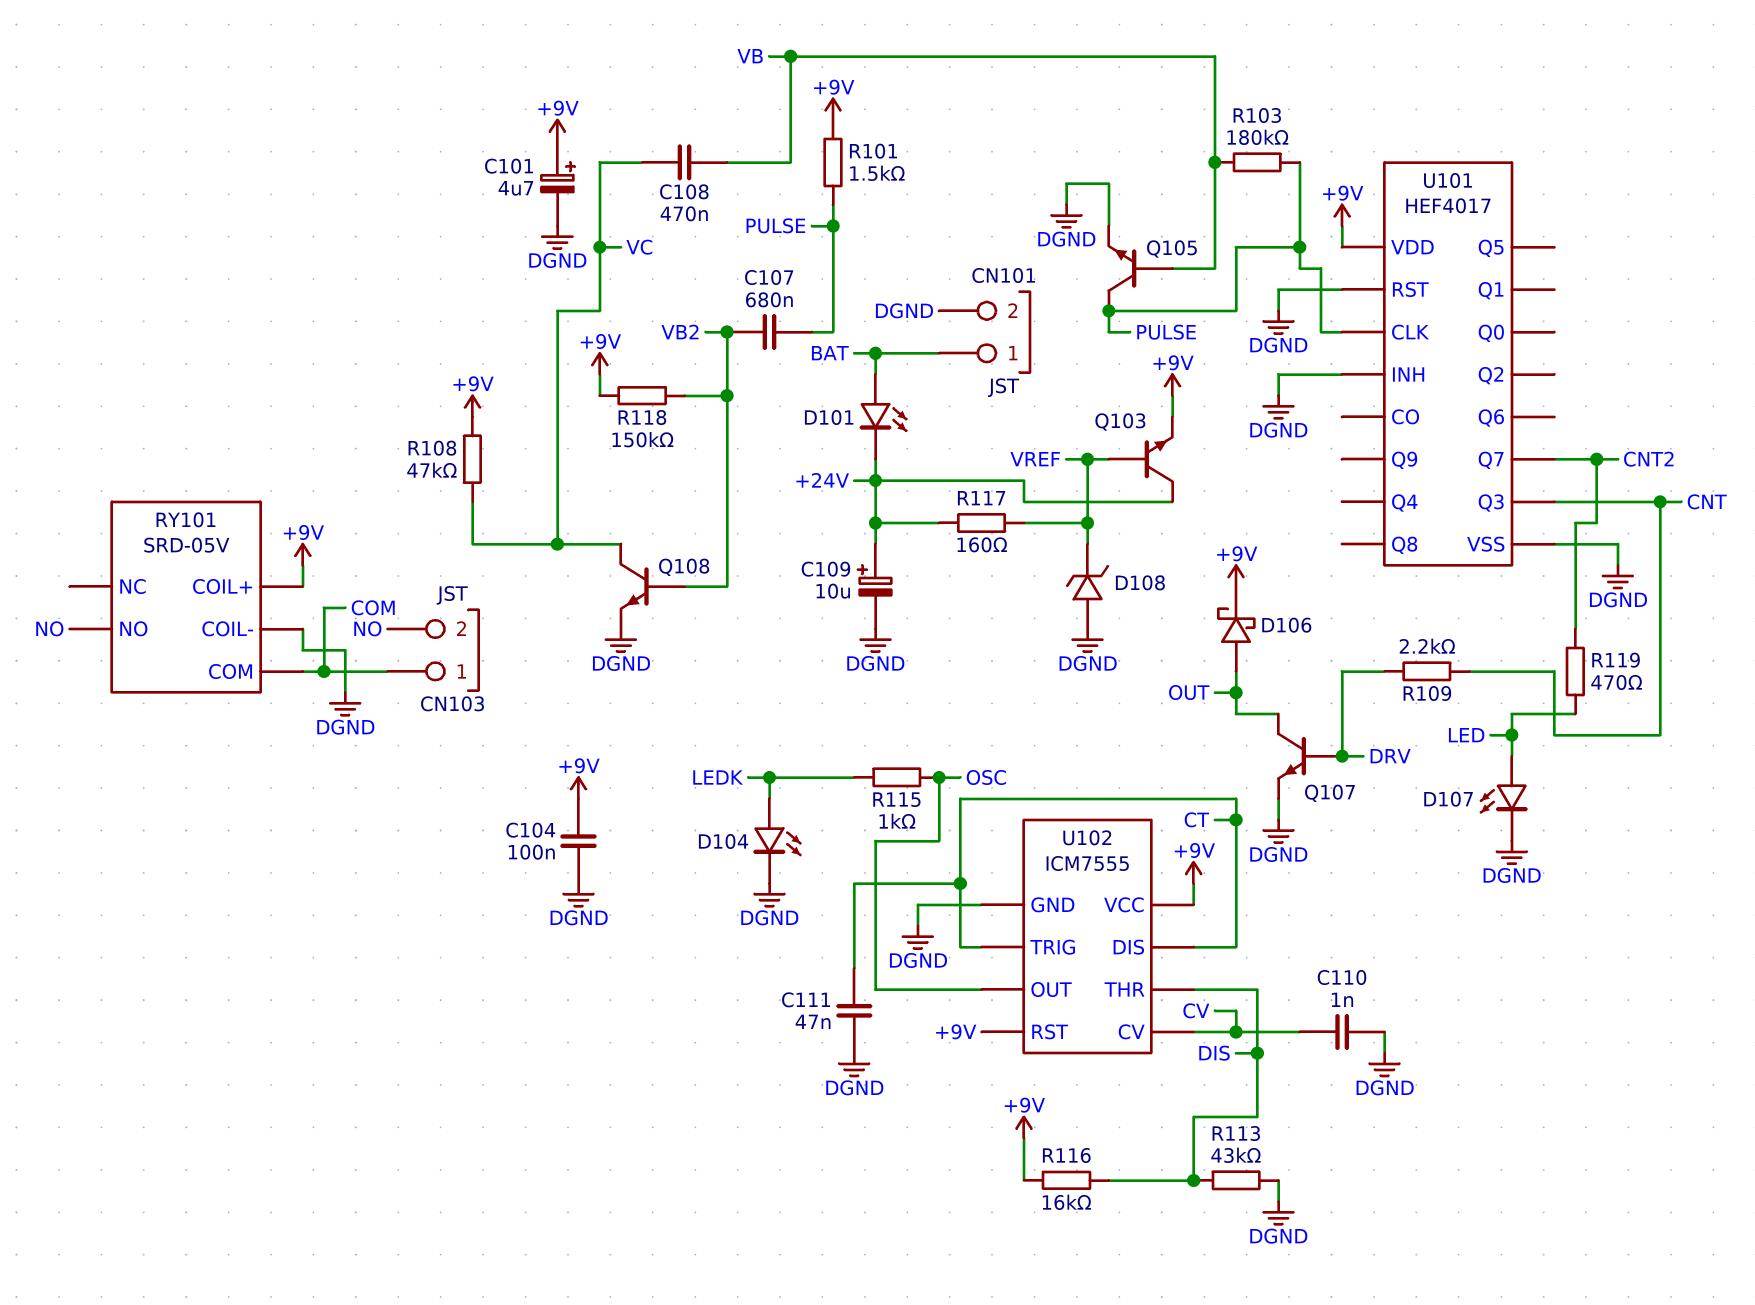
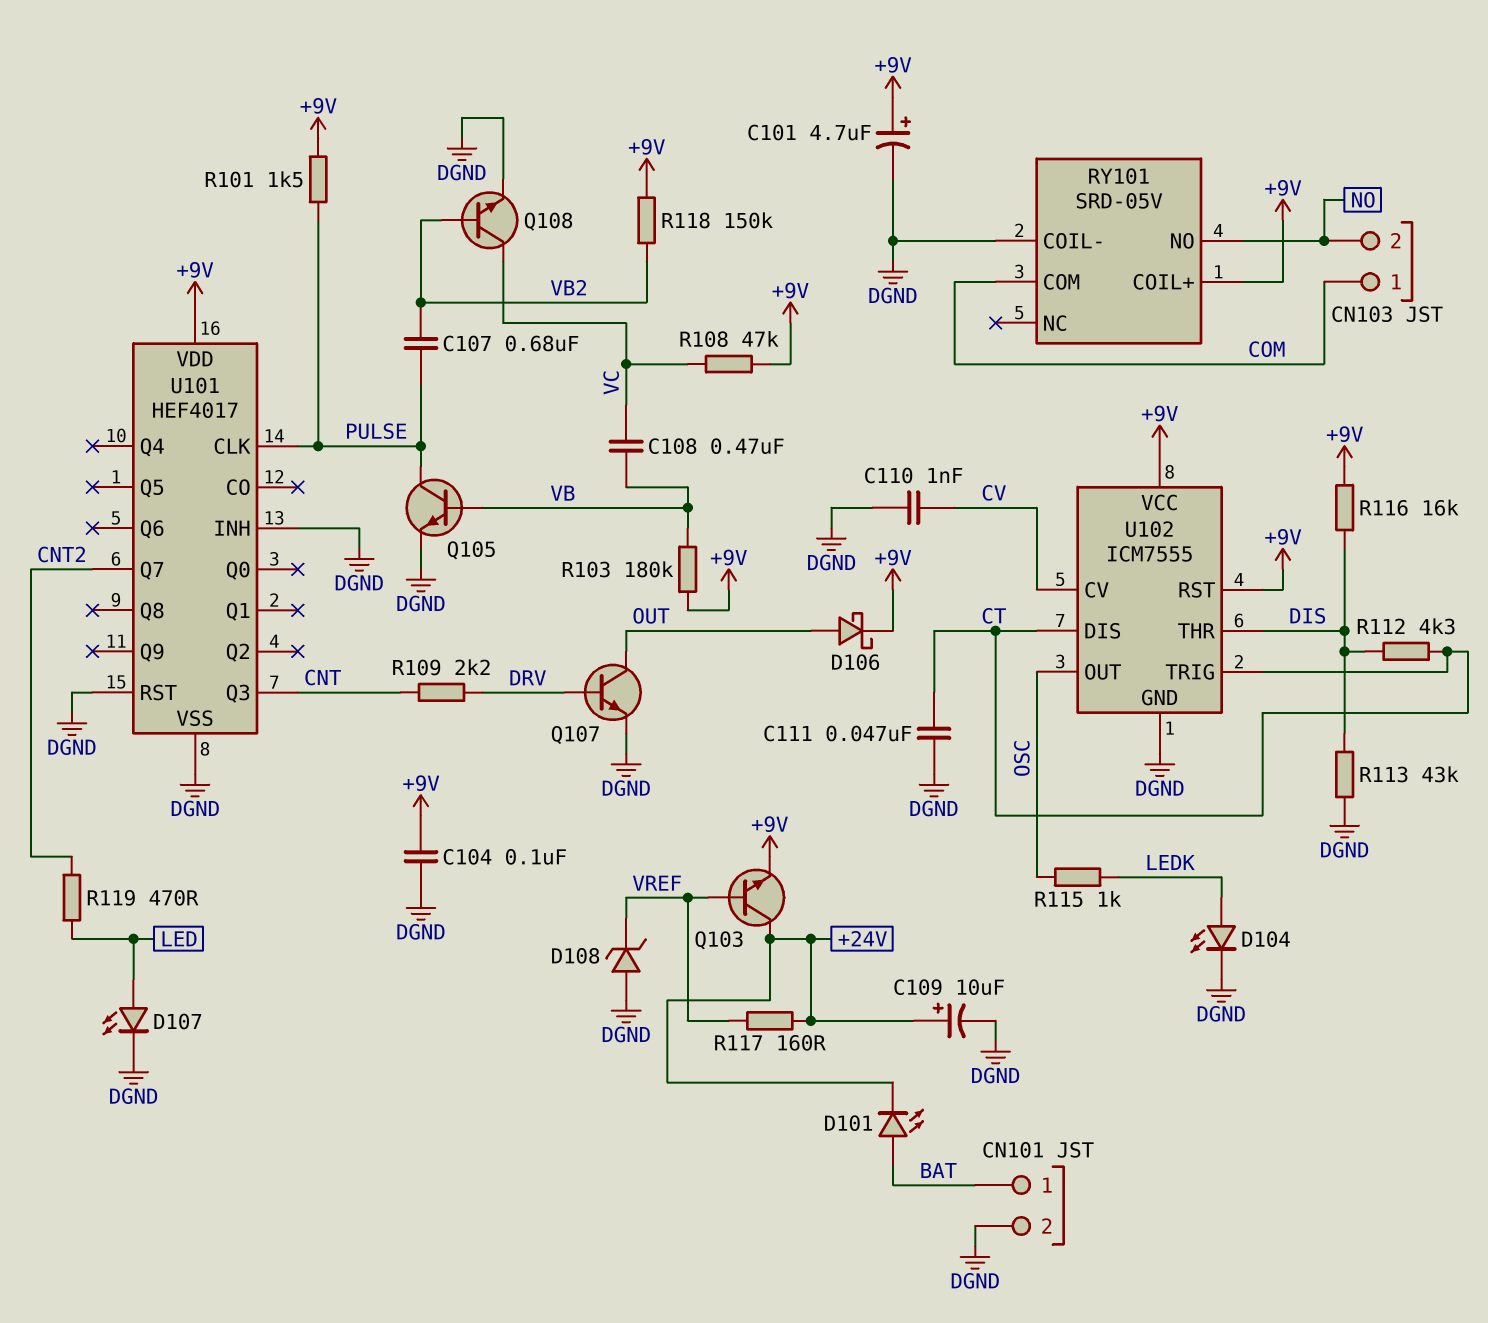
R103: 180k (PULSE, VB) -> 180k (+9V, VB)
R112: none -> 4.3k (CT, DIS)

